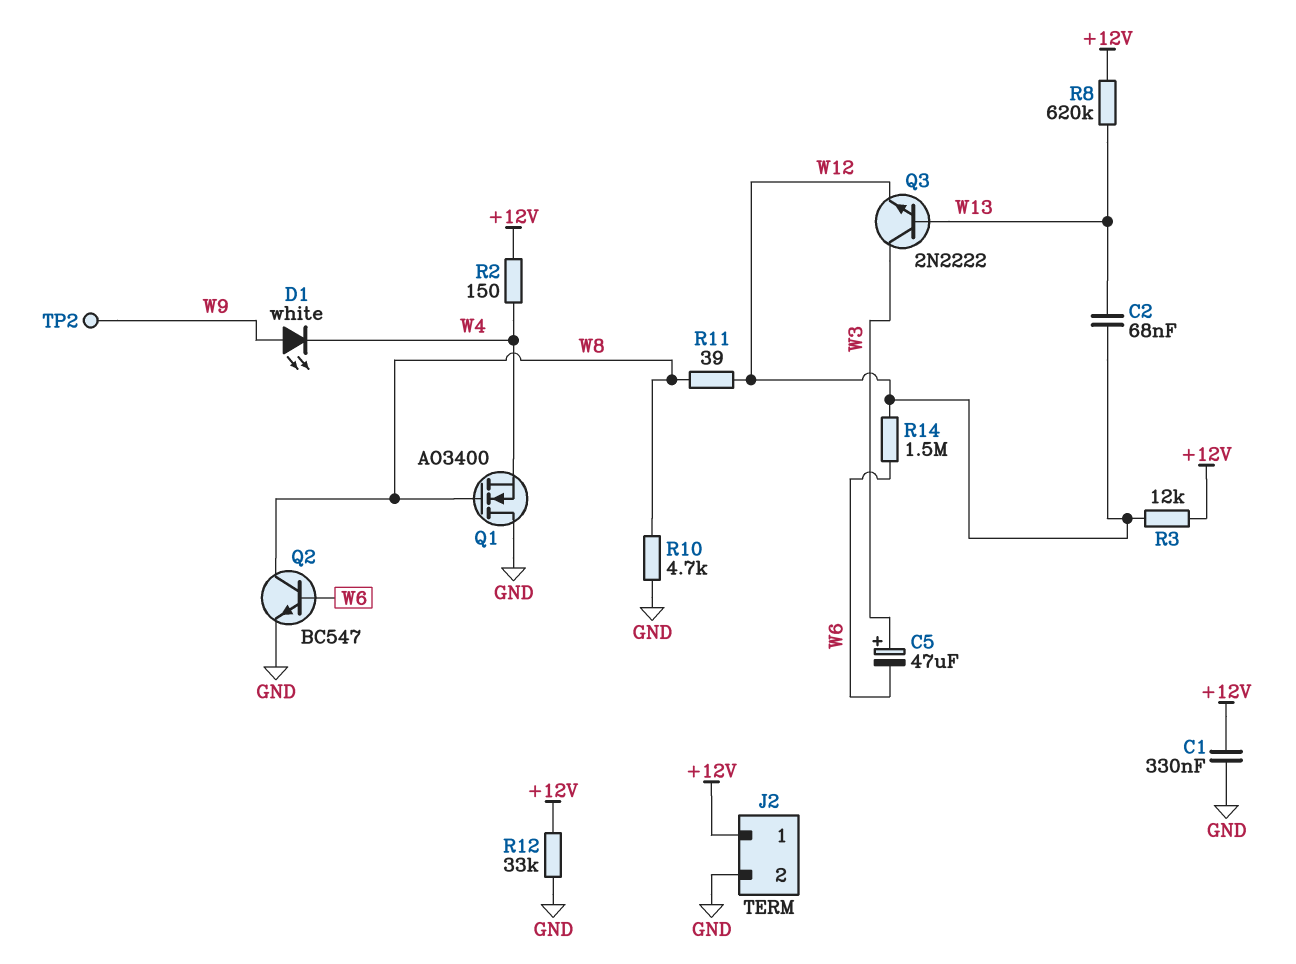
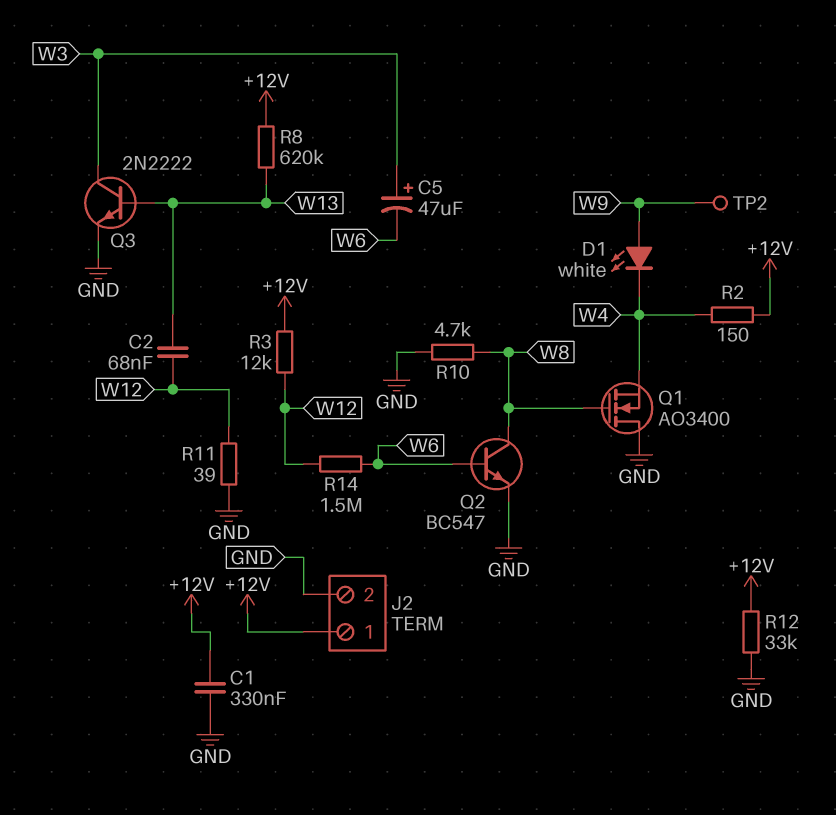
Q3: NPN 2N2222 (B W13, C W3, E W12) -> NPN 2N2222 (B W13, C W3, E GND)
R11: 39 (W8, W12) -> 39 (GND, W12)

